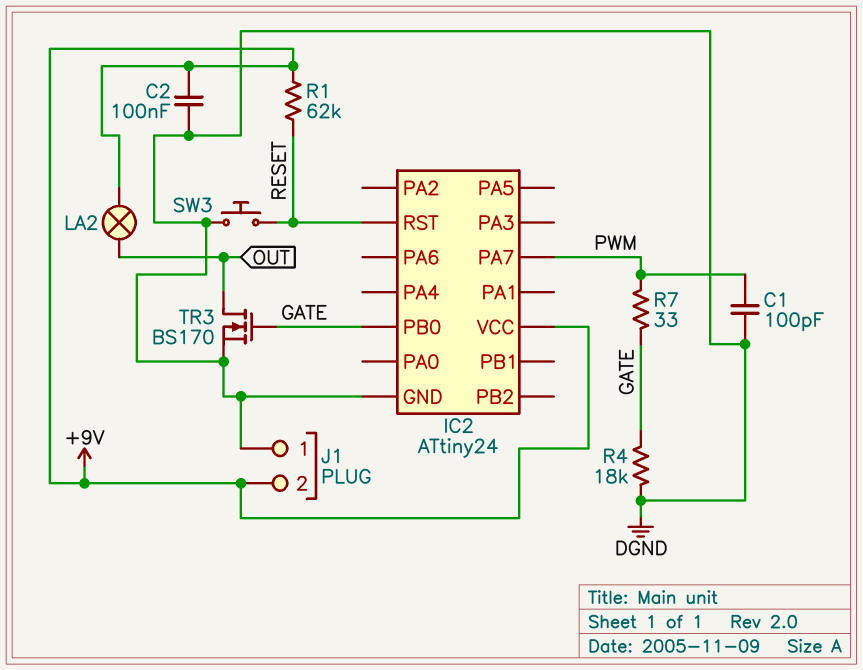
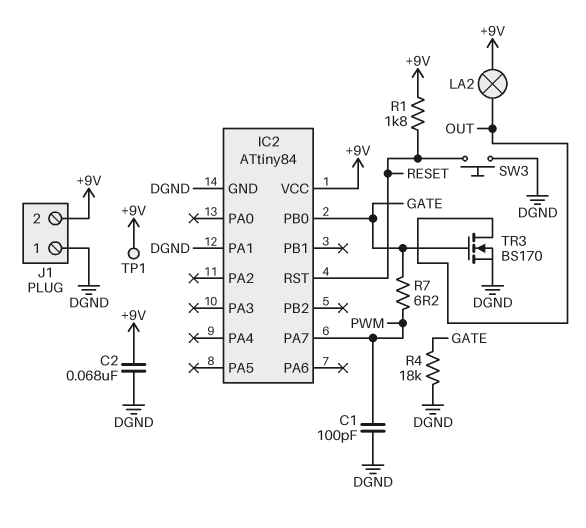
C2: 100nF (+9V, DGND) -> 68nF (+9V, DGND)
IC2: ATtiny24 -> ATtiny84
IC2 pin PA1: none -> DGND
R1: 62k (+9V, RESET) -> 1.8k (+9V, RESET)
R7: 33 (GATE, PWM) -> 6.2 (GATE, PWM)
TP1: none -> test point (+9V)

